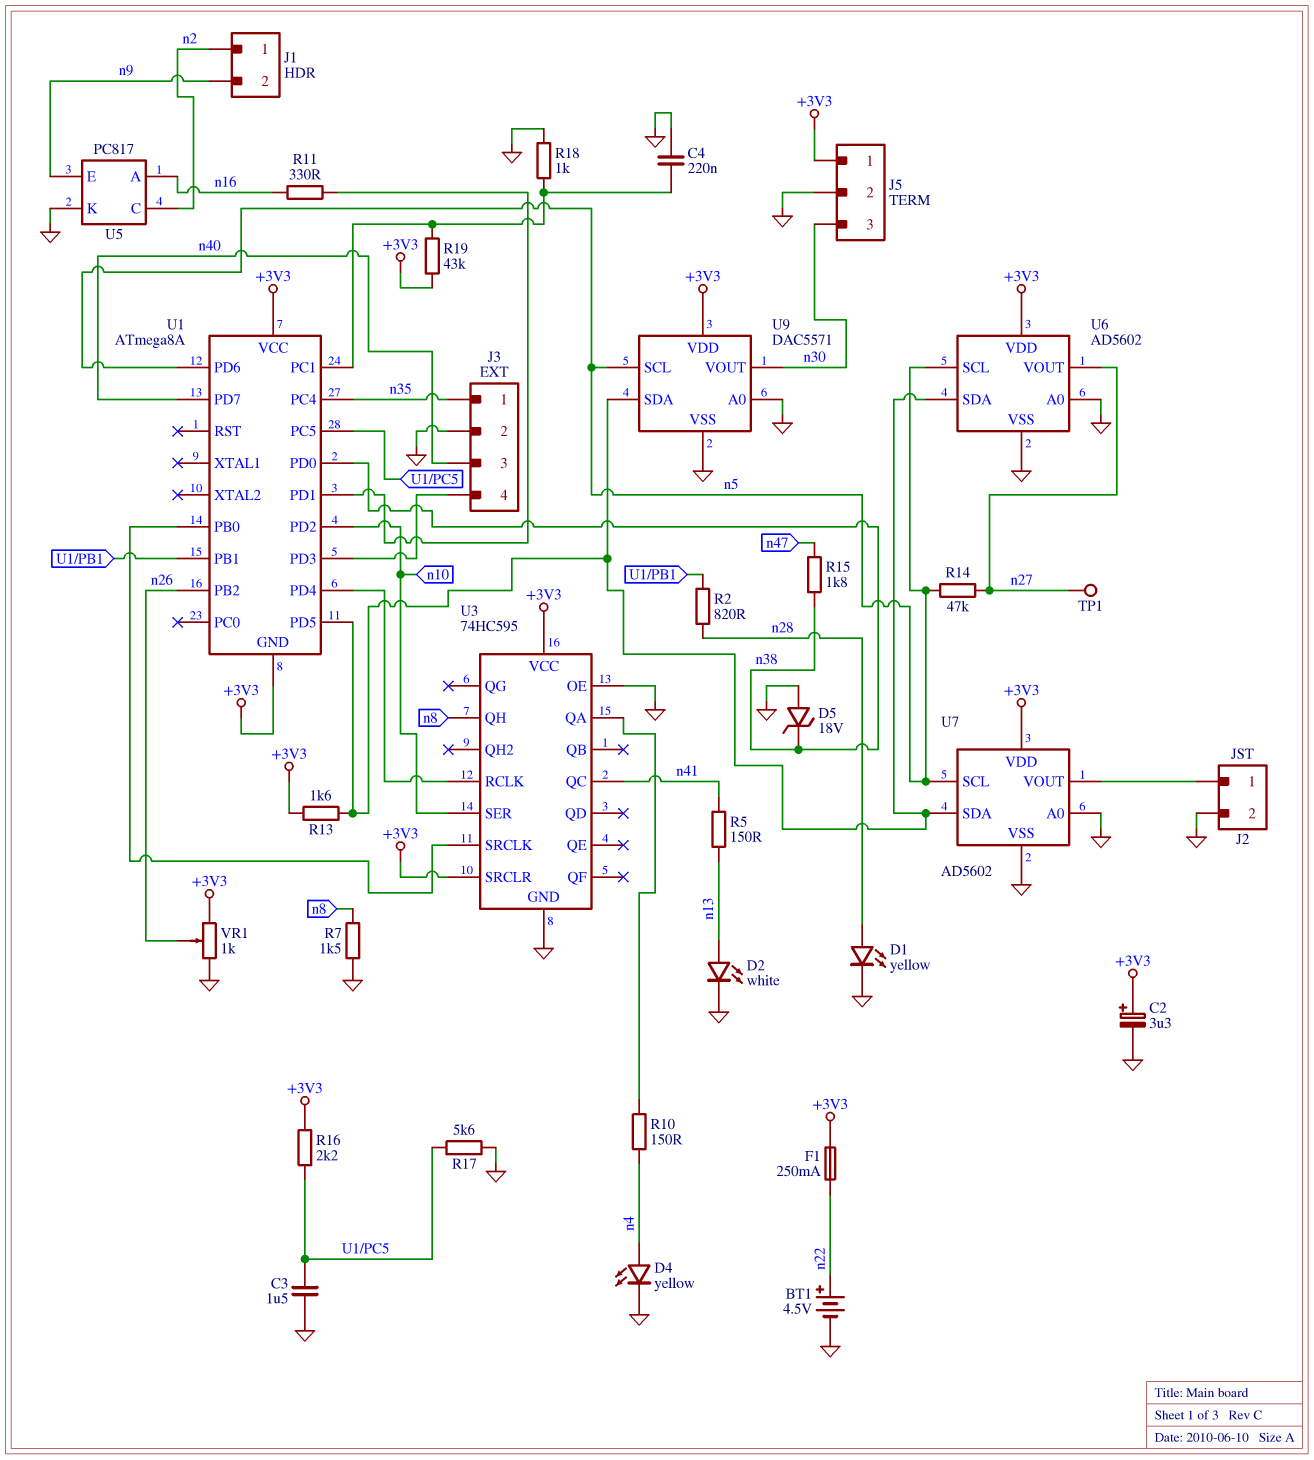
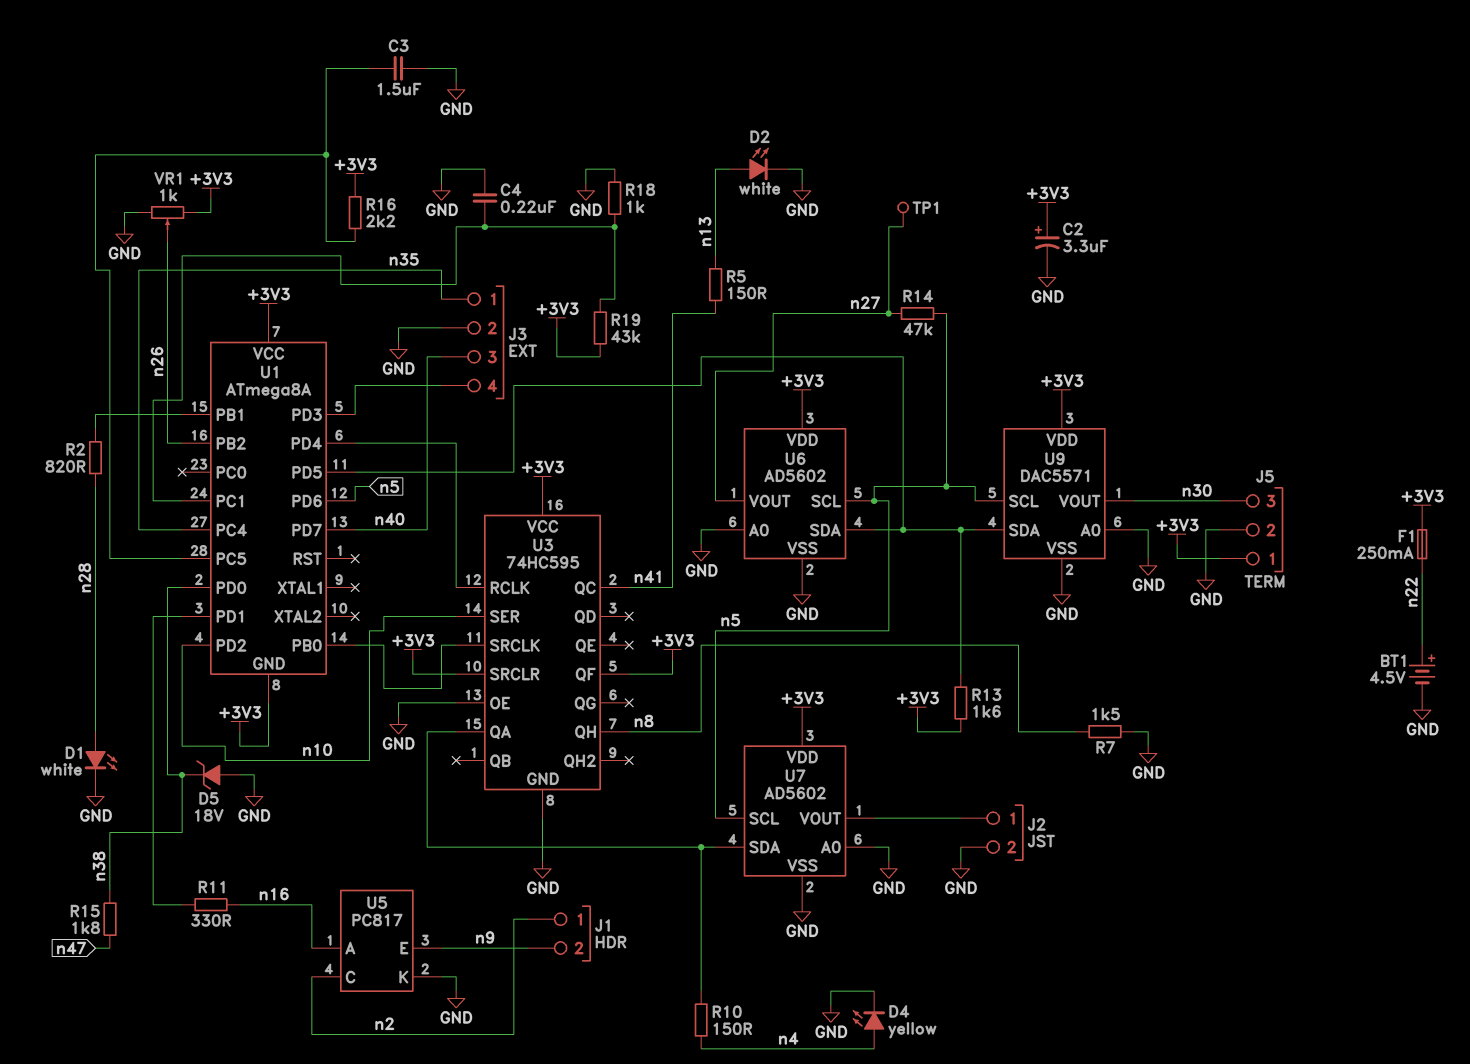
D1: LED yellow (A n28, K GND) -> LED white (A n28, K GND)
R17: 5.6k (GND, U1/PC5) -> none
U3 pin QF: none -> +3V3
U7 pin SDA: U1/PD5 -> U3/QA

